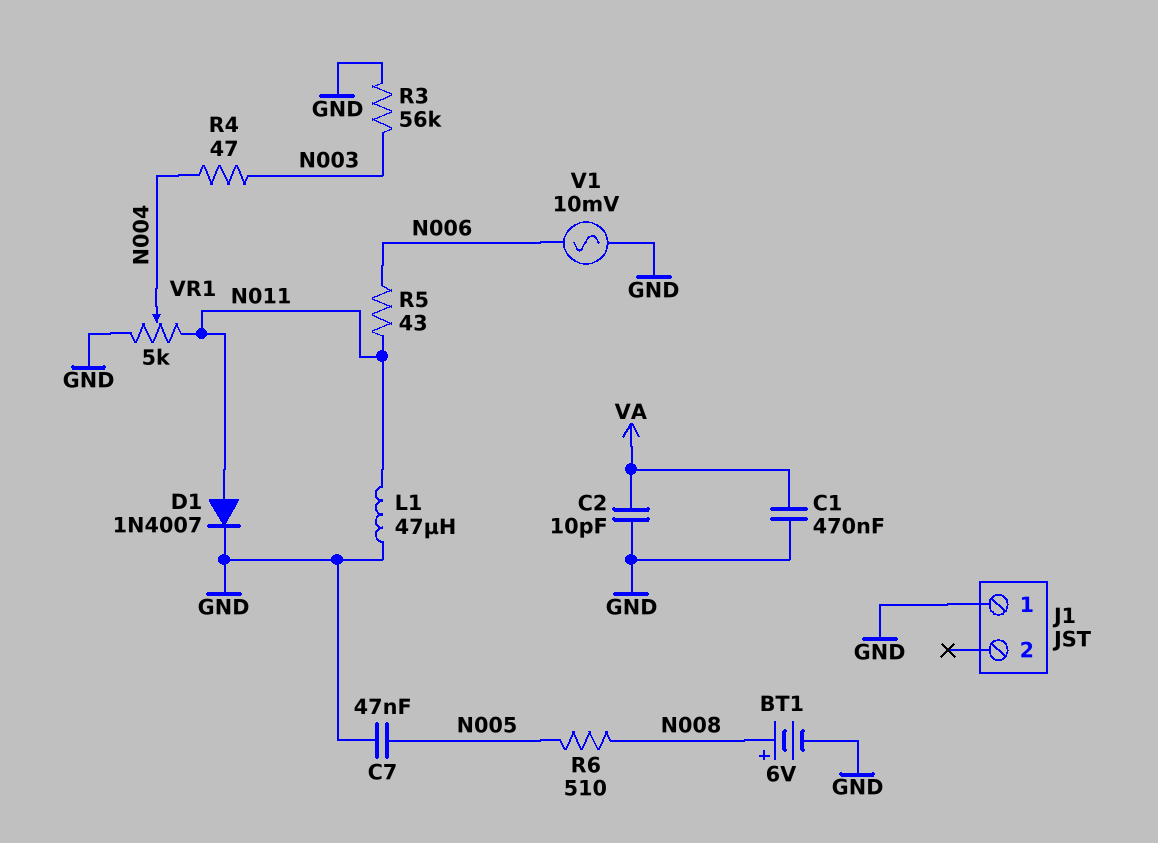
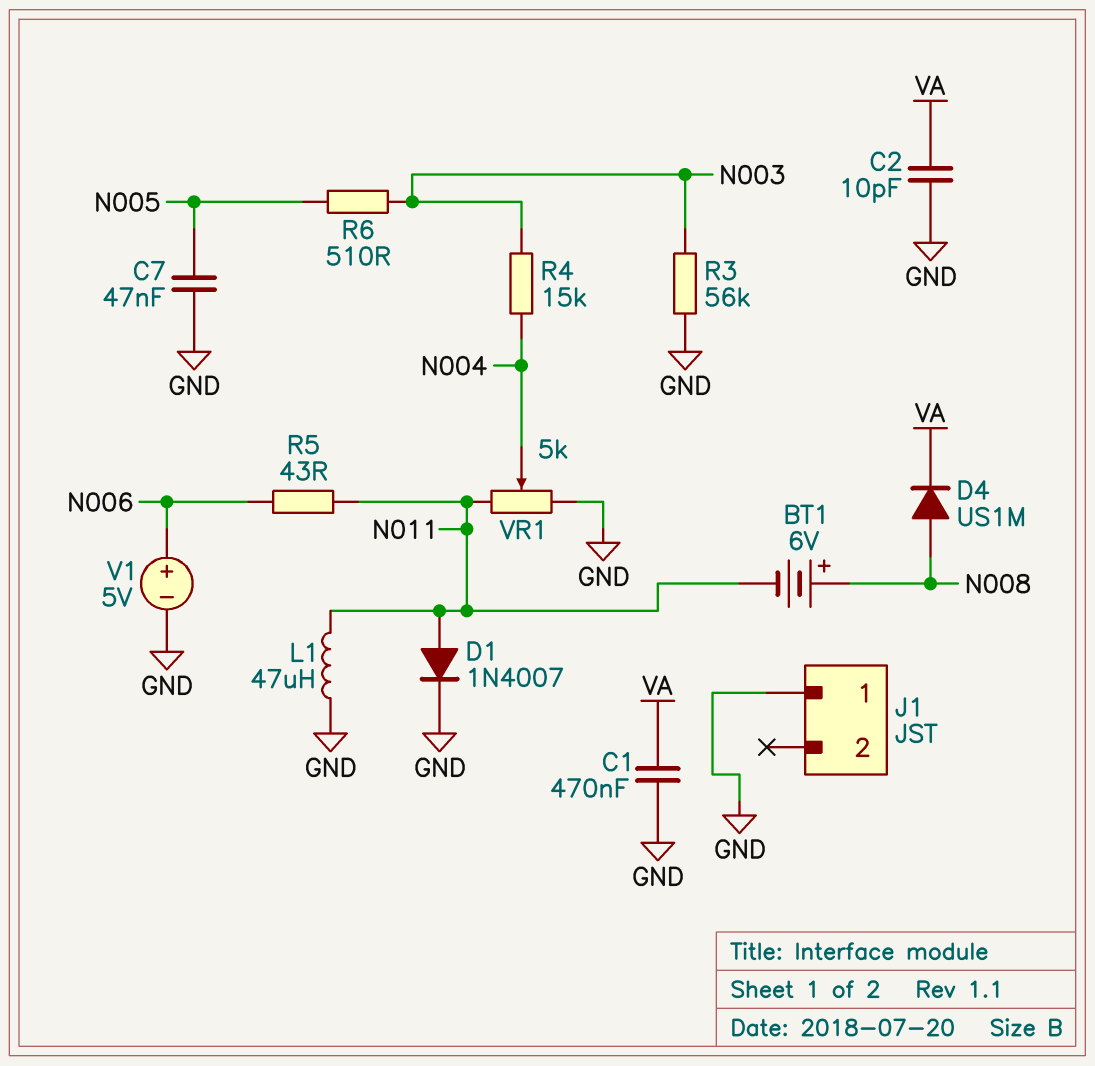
BT1: 6V (plus N008, minus GND) -> 6V (plus N008, minus N011)
D4: none -> diode US1M (A N008, K VA)
R4: 47 (N003, N004) -> 15k (N003, N004)
R6: 510 (N005, N008) -> 510 (N003, N005)
V1: AC 10mV (GND, N006) -> 5V (plus N006, minus GND)

